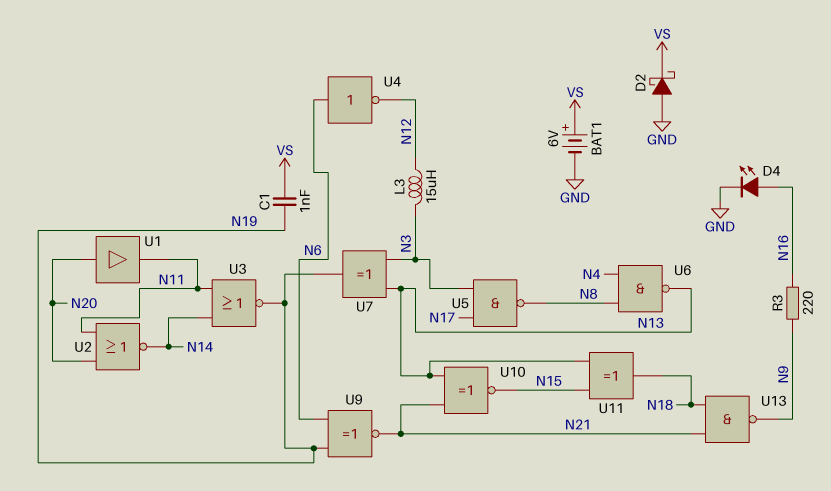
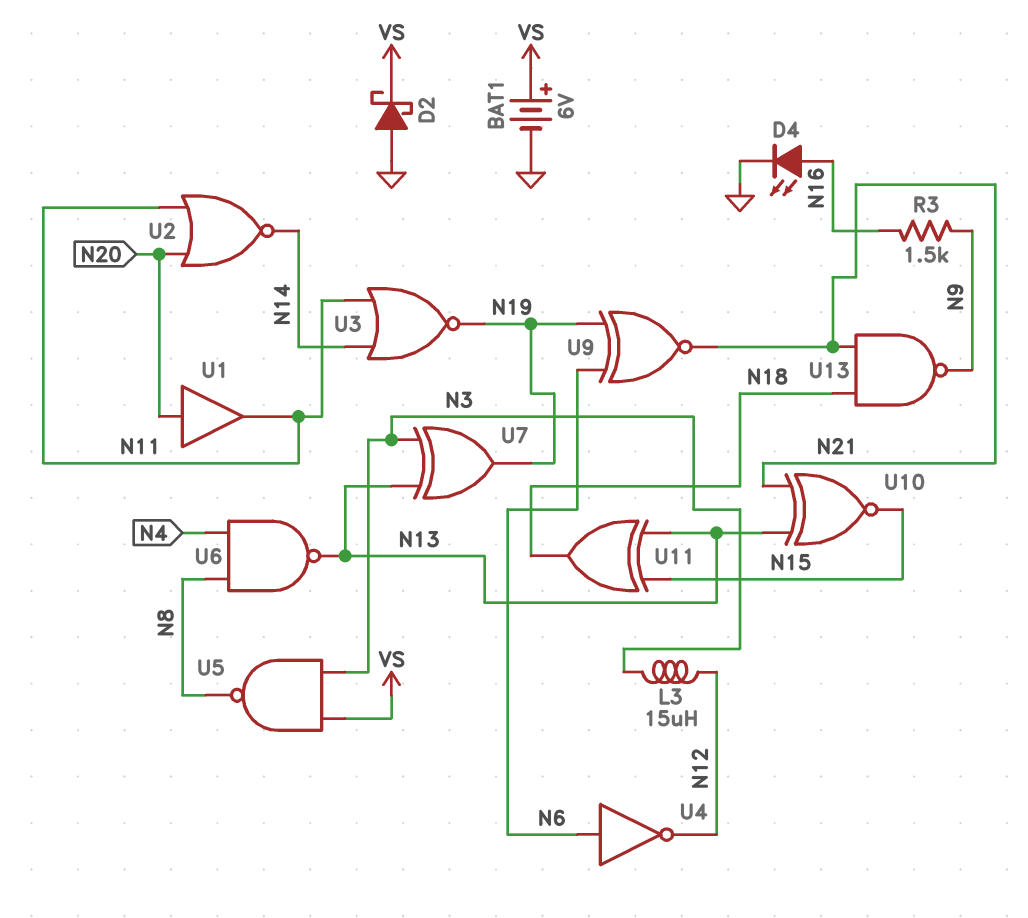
C1: 1nF (N19, VS) -> none
R3: 220 (N9, N16) -> 1.5k (N9, N16)
U5: NAND (in N3, in N17, out N8) -> NAND (in N3, in VS, out N8)

